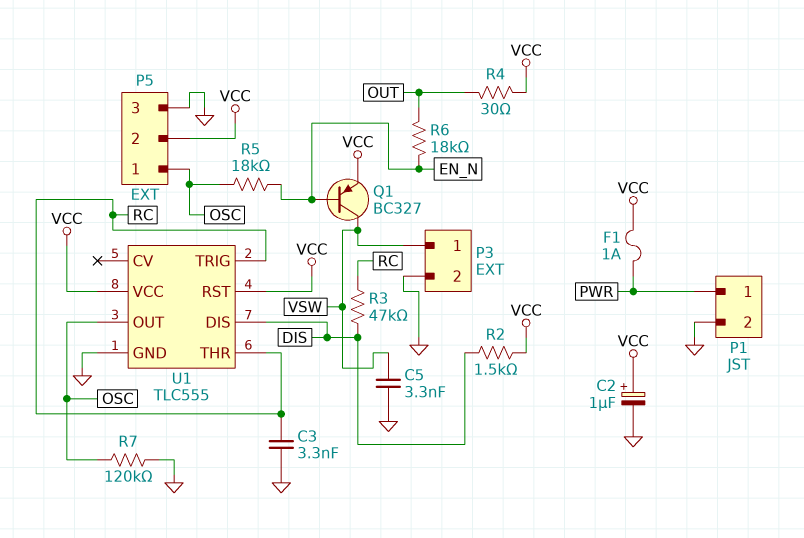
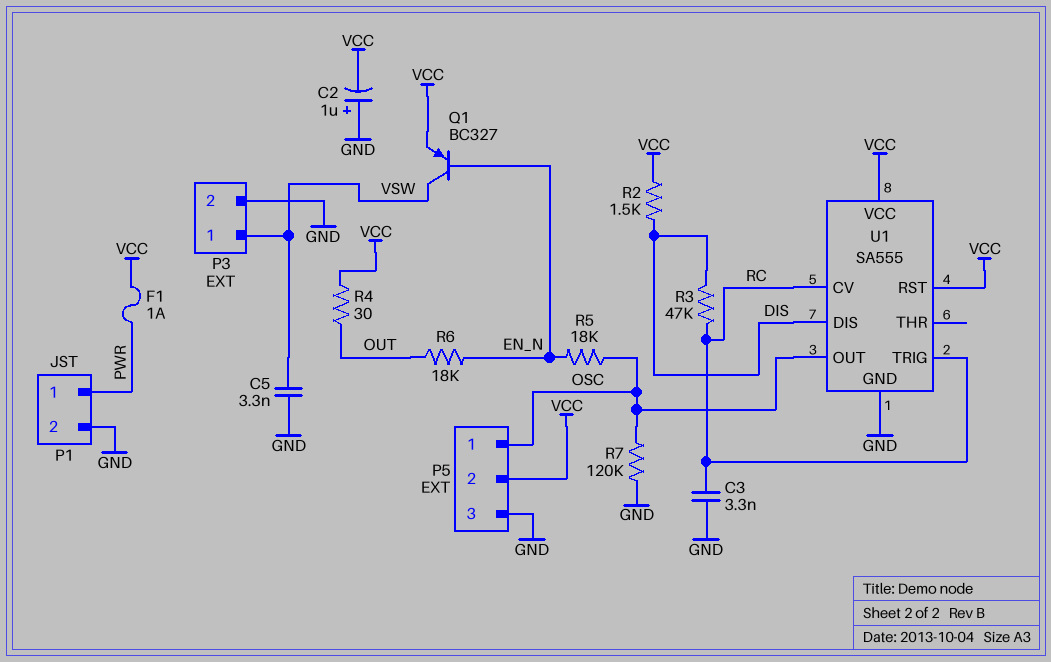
C2: 1uF (plus VCC, minus GND) -> 1uF (plus GND, minus VCC)
U1: TLC555 -> SA555
U1 pin CV: none -> RC
U1 pin THR: RC -> none

